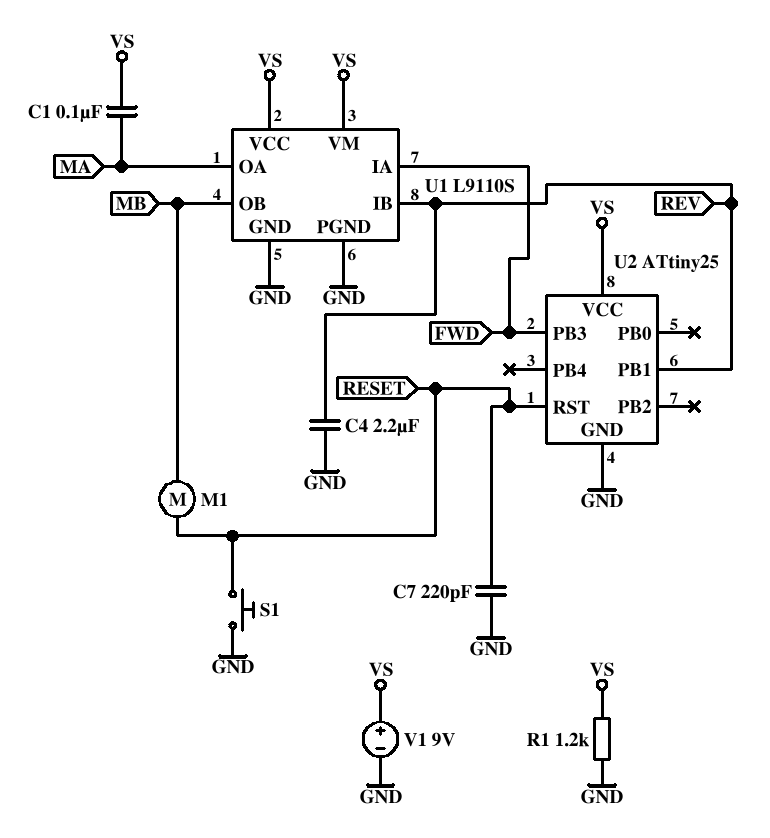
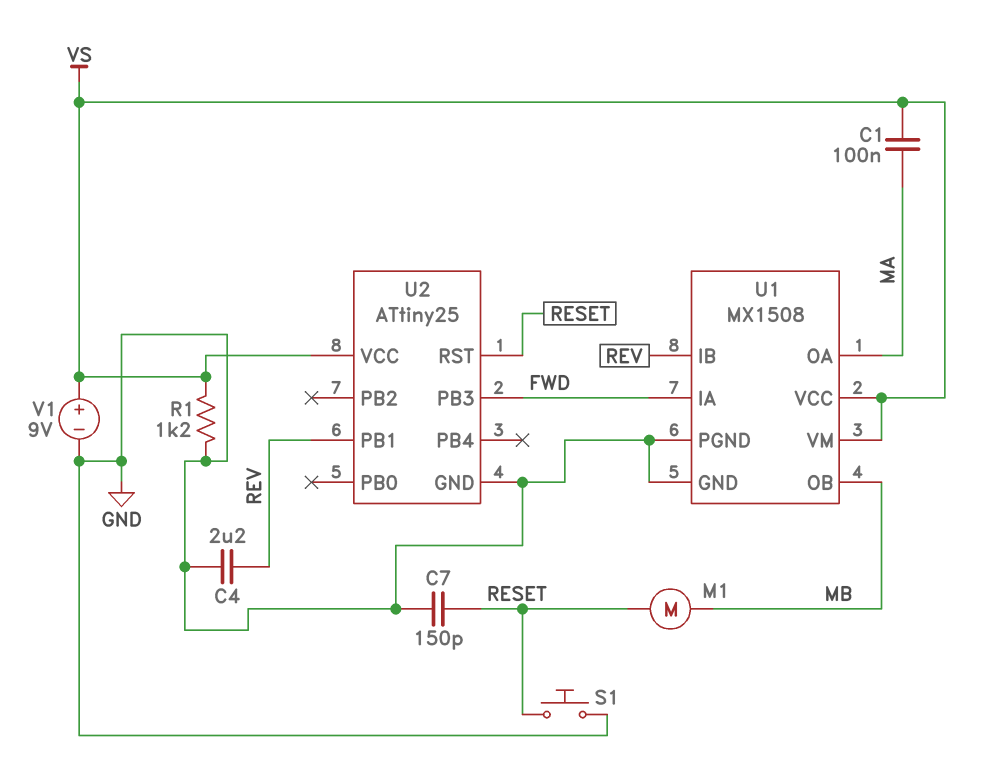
C7: 220pF (GND, RESET) -> 150pF (GND, RESET)
U1: L9110S -> MX1508

